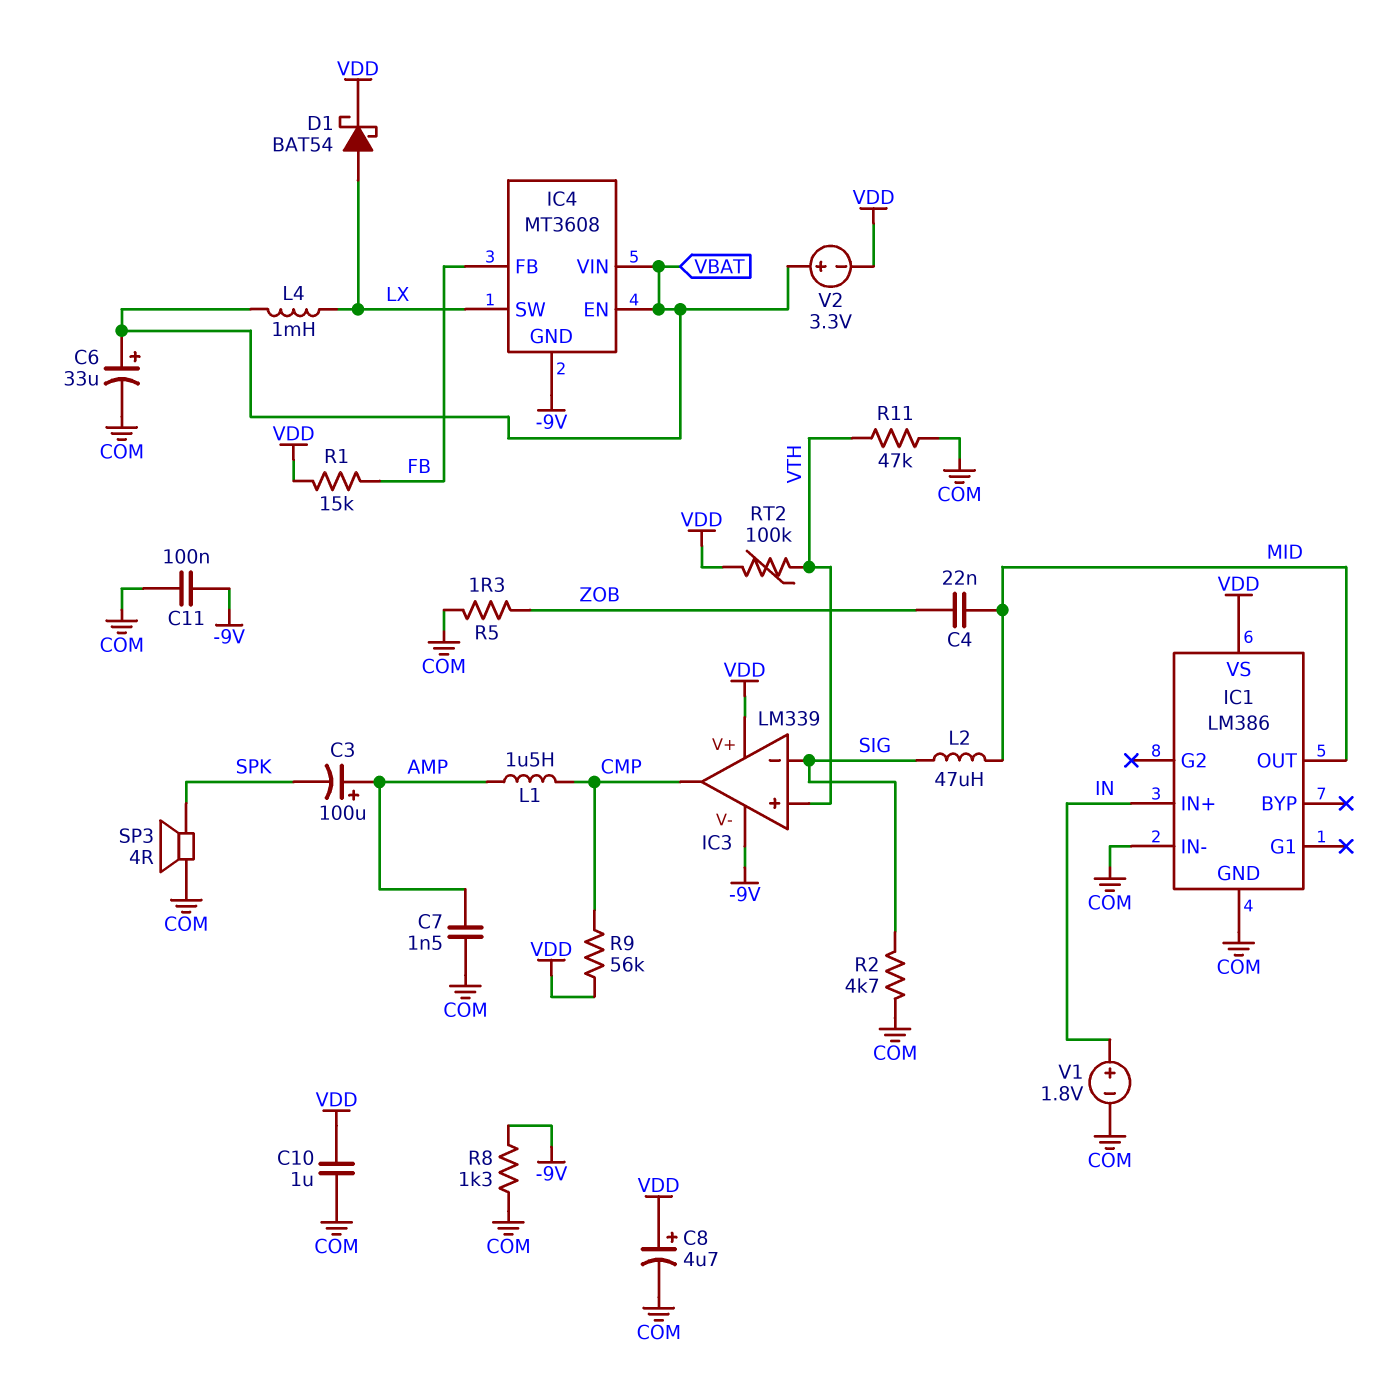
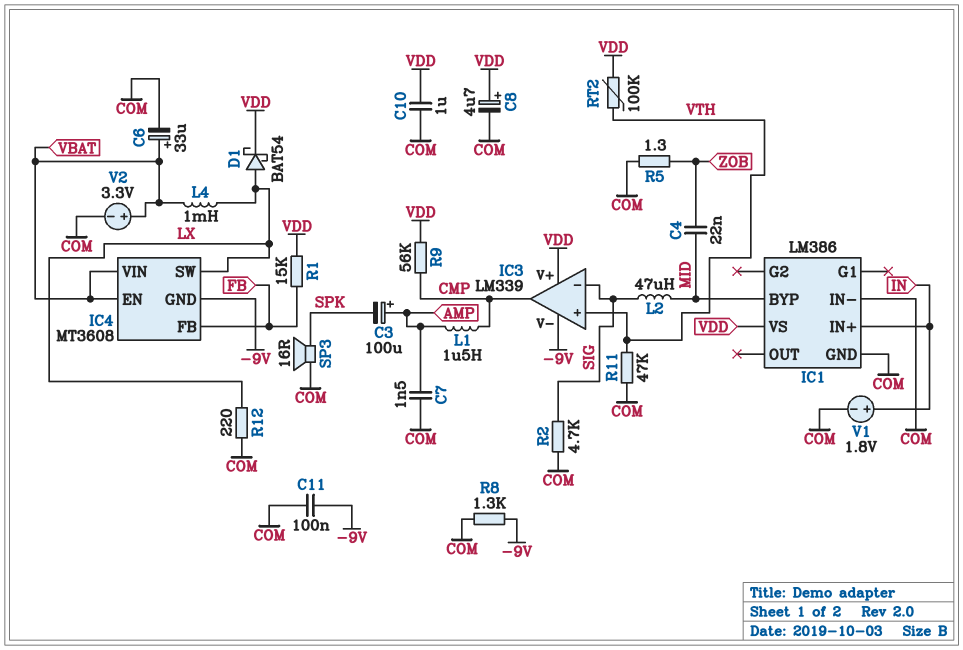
IC1 pin BYP: none -> MID
IC1 pin OUT: MID -> none
R12: none -> 220 (COM, LX)
SP3: speaker 4R (COM, SPK) -> speaker 16R (COM, SPK)
V2: 3.3V (plus VBAT, minus VDD) -> 3.3V (plus VBAT, minus COM)

